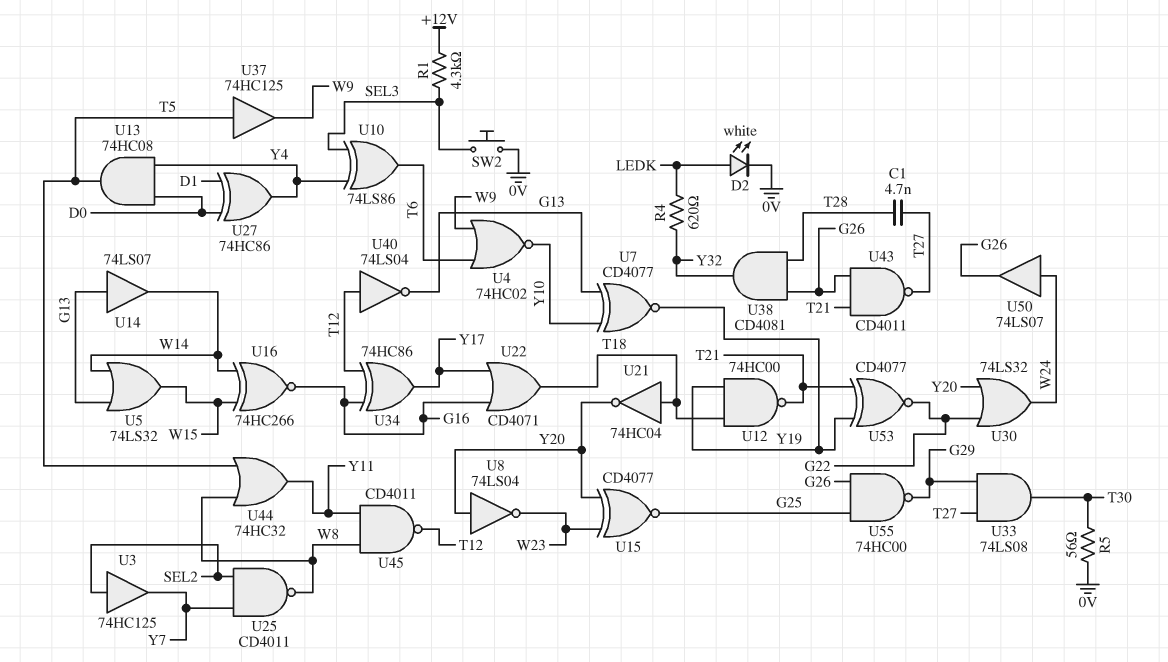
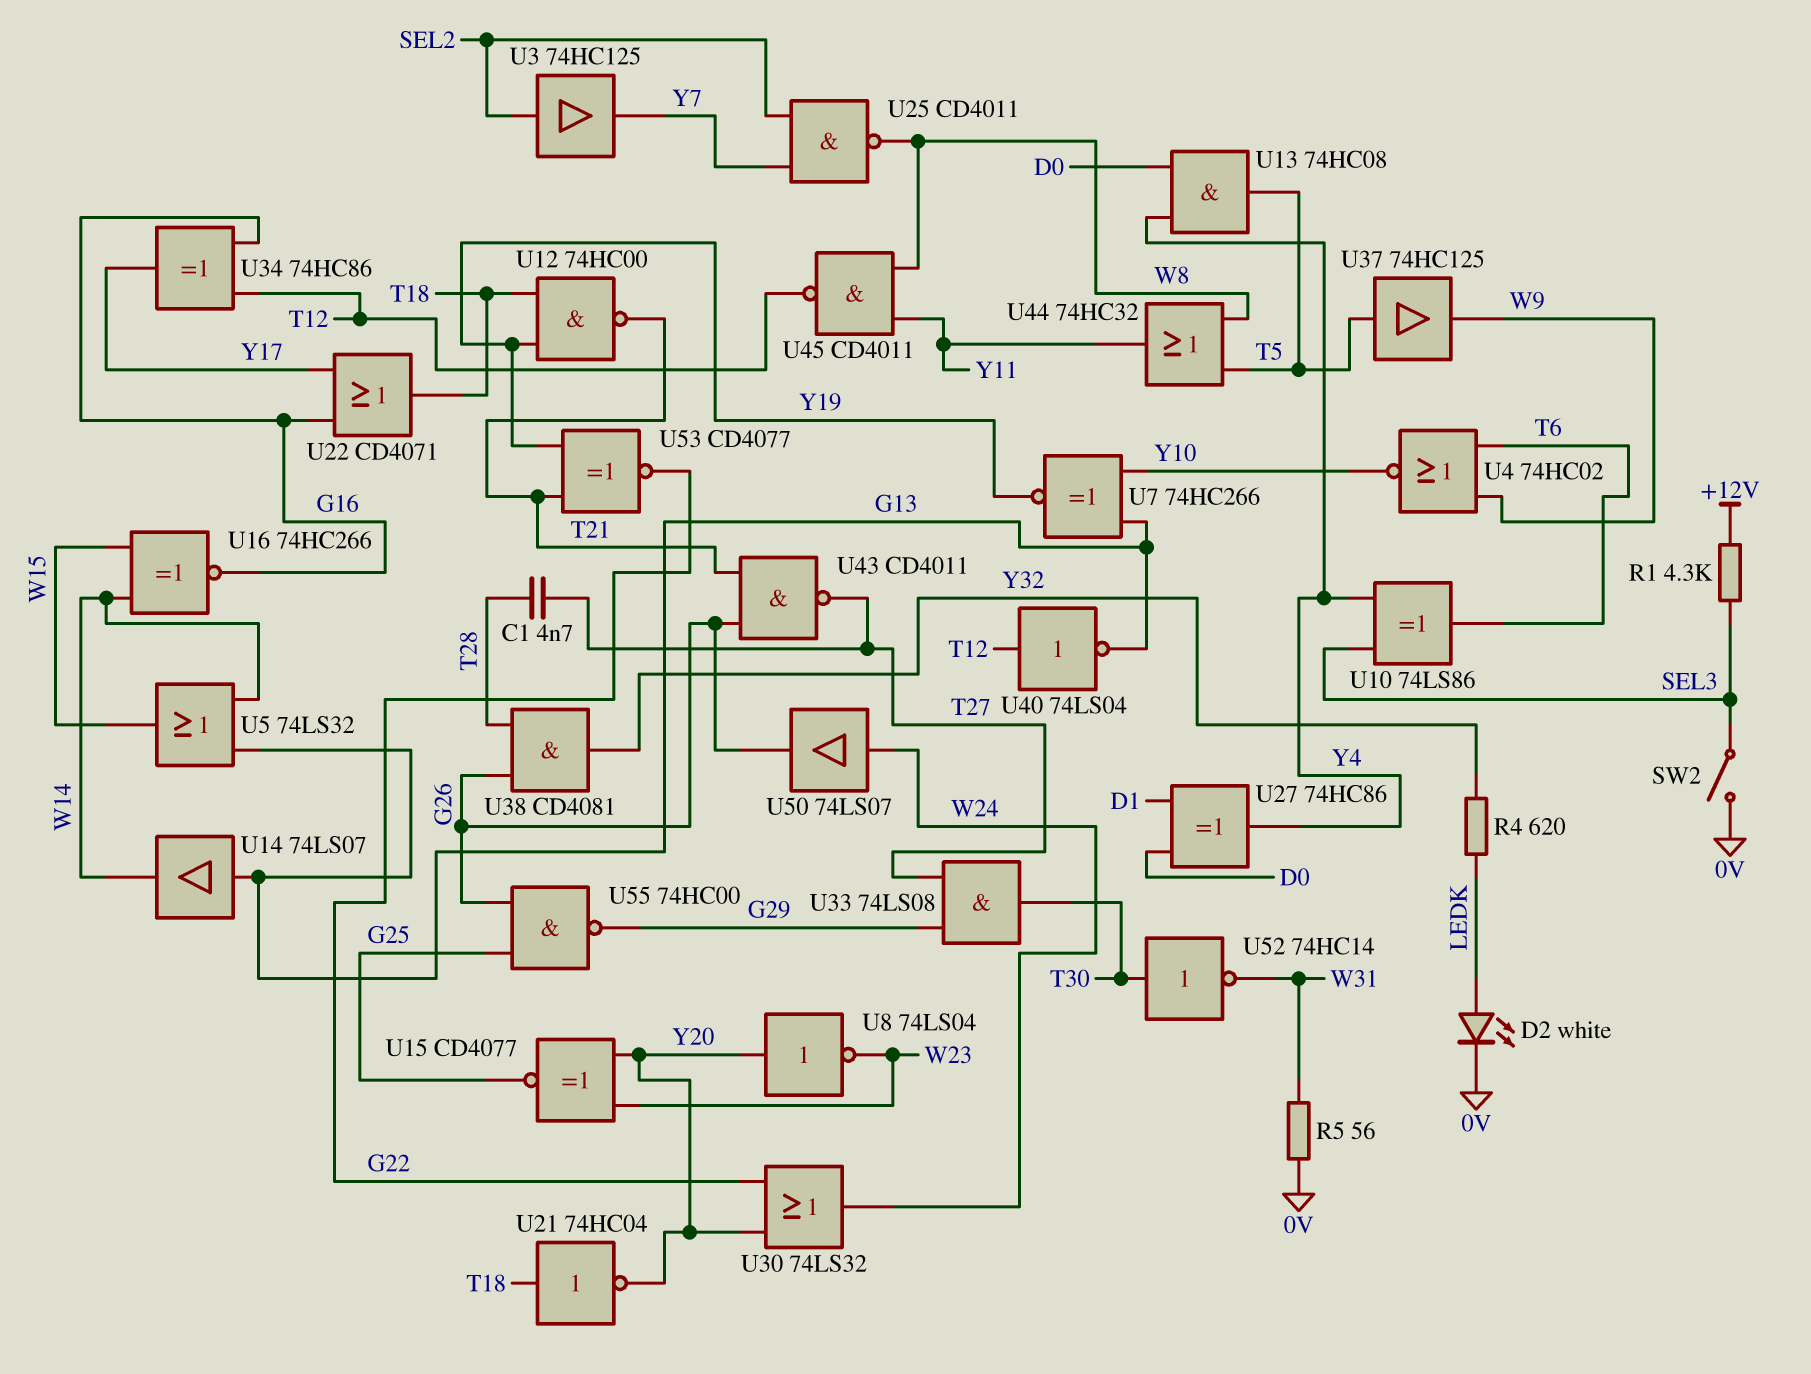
R5: 56 (0V, T30) -> 56 (0V, W31)
SW2: button (0V, SEL3) -> switch (0V, SEL3)
U7: XNOR CD4077 (in G13, in Y10, out Y19) -> XNOR 74HC266 (in G13, in Y10, out Y19)
U52: none -> NOT 74HC14 (in T30, out W31)

